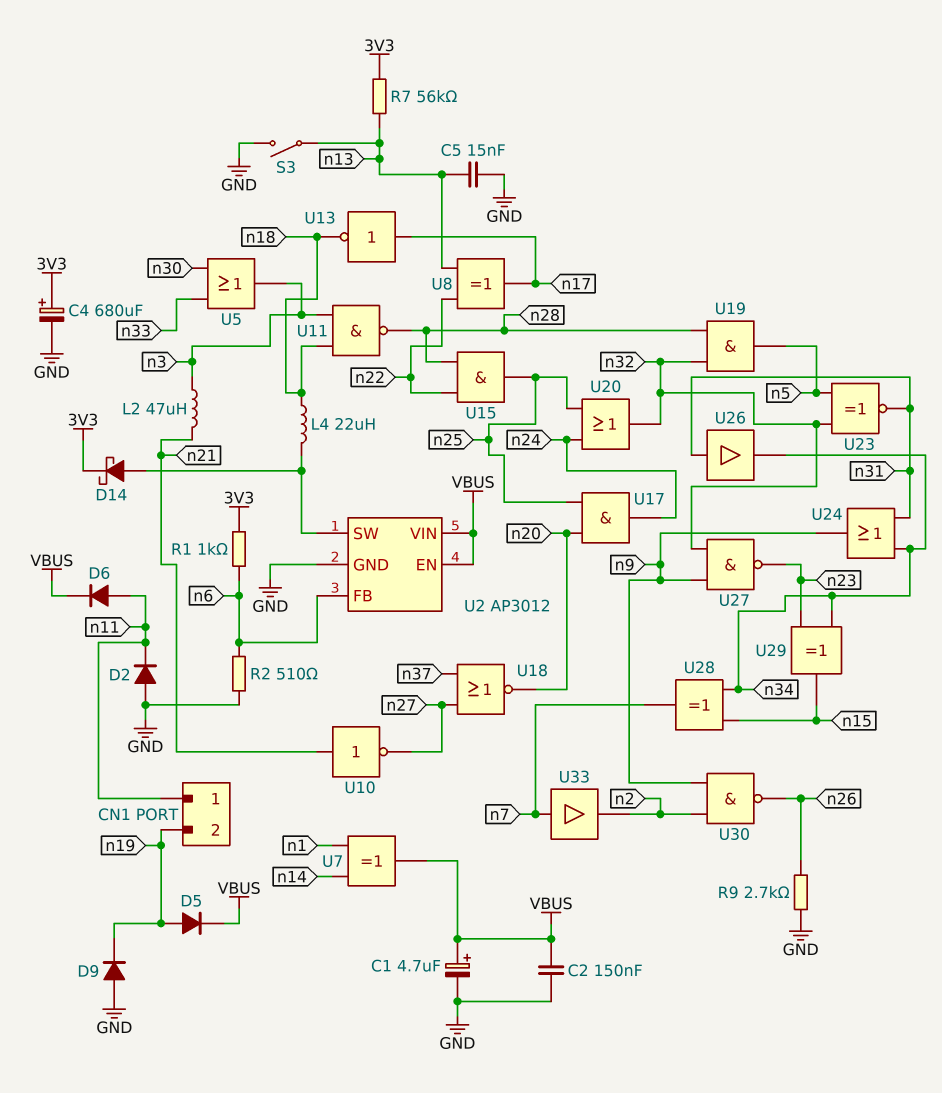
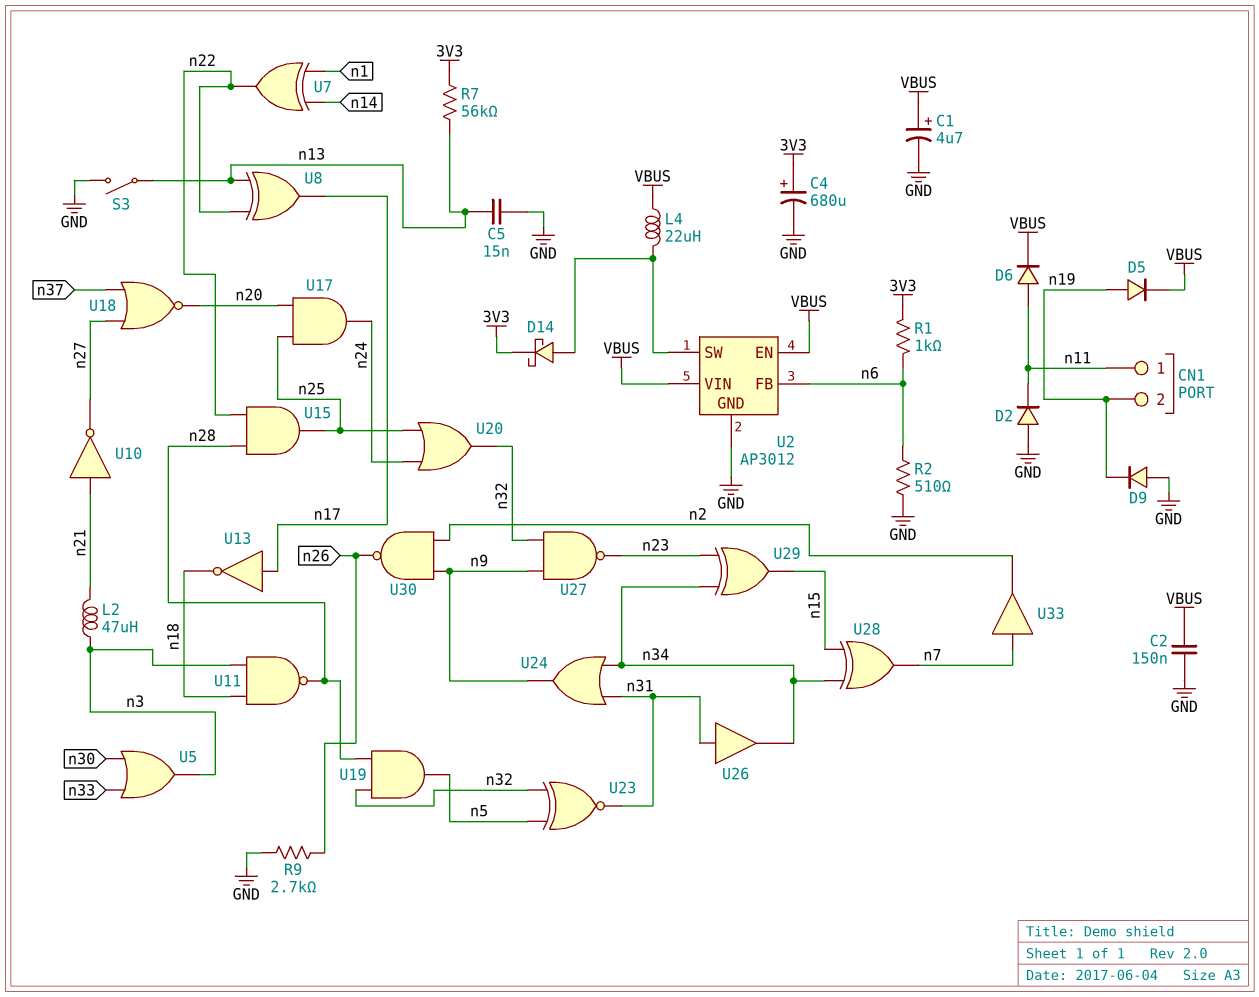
L4: 22uH (U2/SW, n18) -> 22uH (U2/SW, VBUS)
U7: XOR (in n1, in n14, out VBUS) -> XOR (in n1, in n14, out n22)

